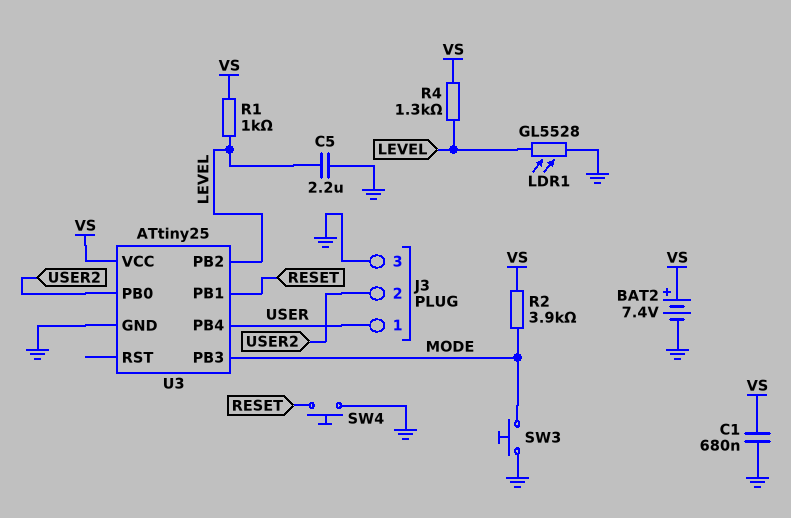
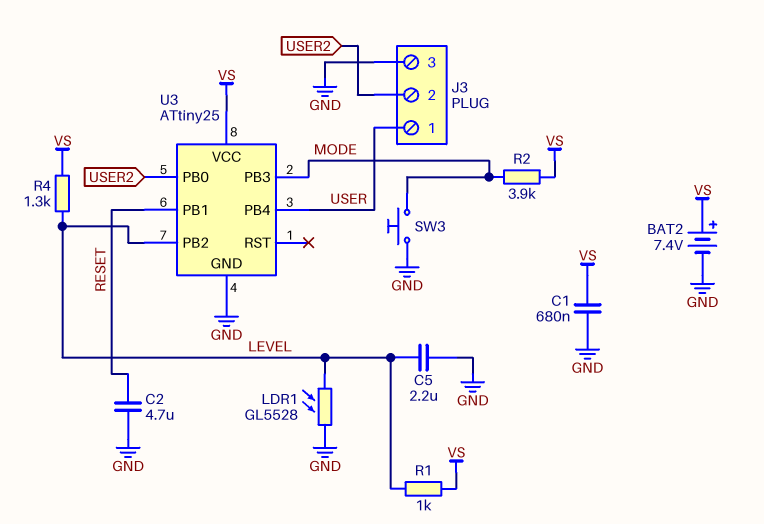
C2: none -> 4.7uF (GND, RESET)
SW4: button (GND, RESET) -> none

